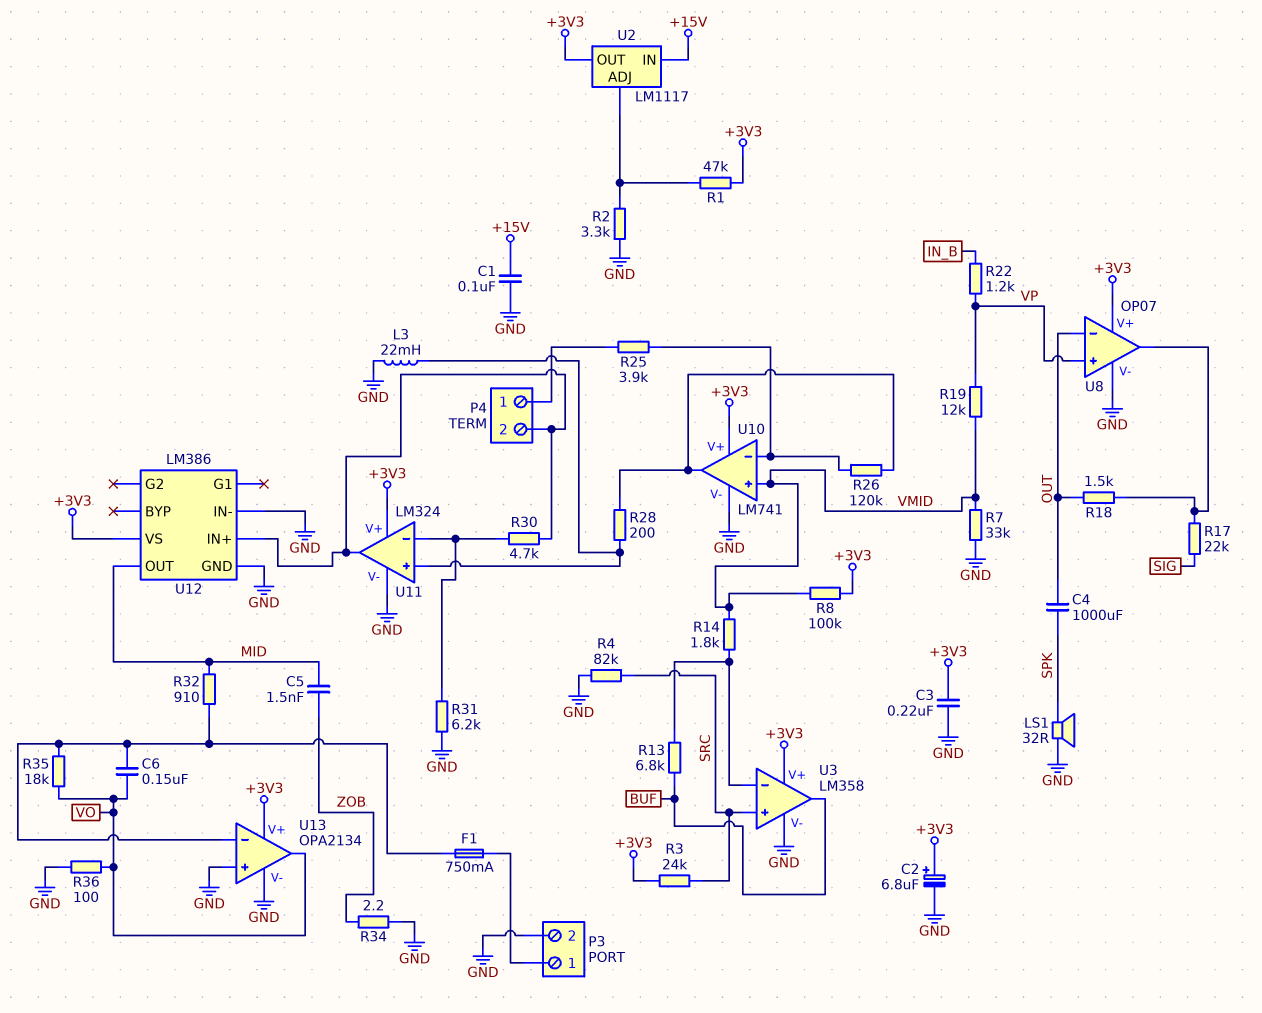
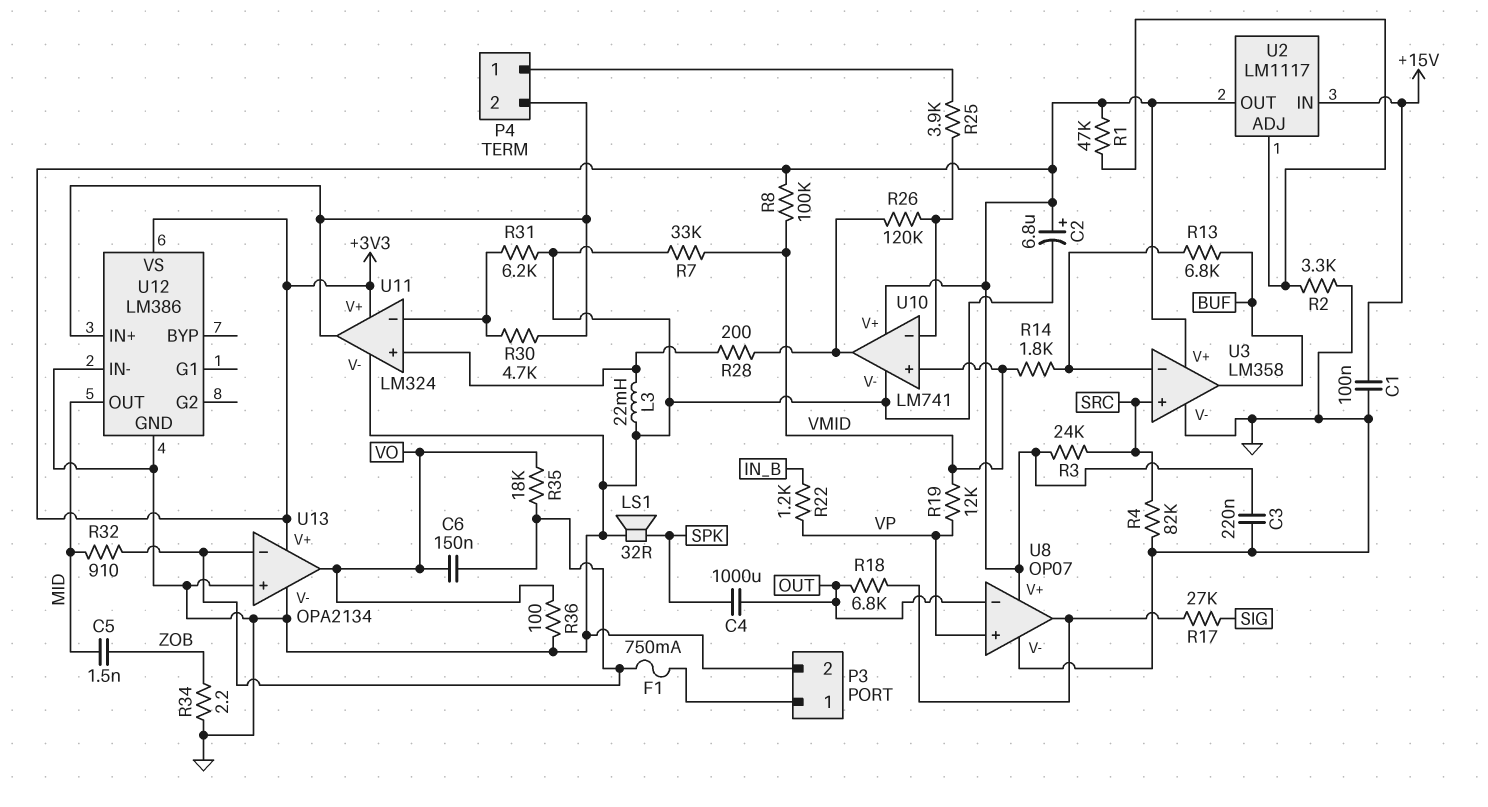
R17: 22k (SIG, U8/out) -> 27k (SIG, U8/out)
R18: 1.5k (OUT, U8/out) -> 6.8k (OUT, U8/out)

